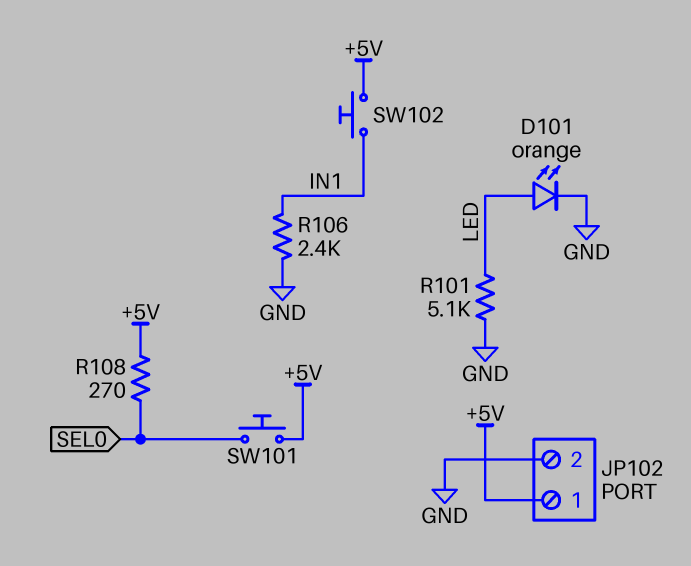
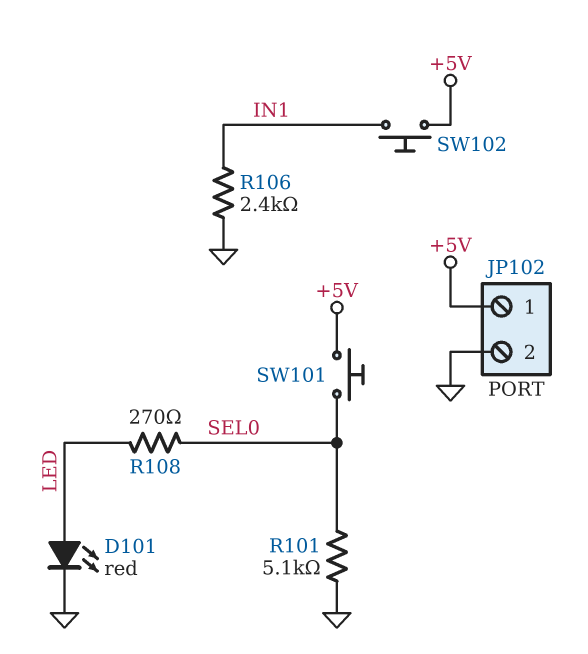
D101: LED orange (A LED, K GND) -> LED red (A LED, K GND)
R101: 5.1k (GND, LED) -> 5.1k (GND, SEL0)
R108: 270 (+5V, SEL0) -> 270 (LED, SEL0)

